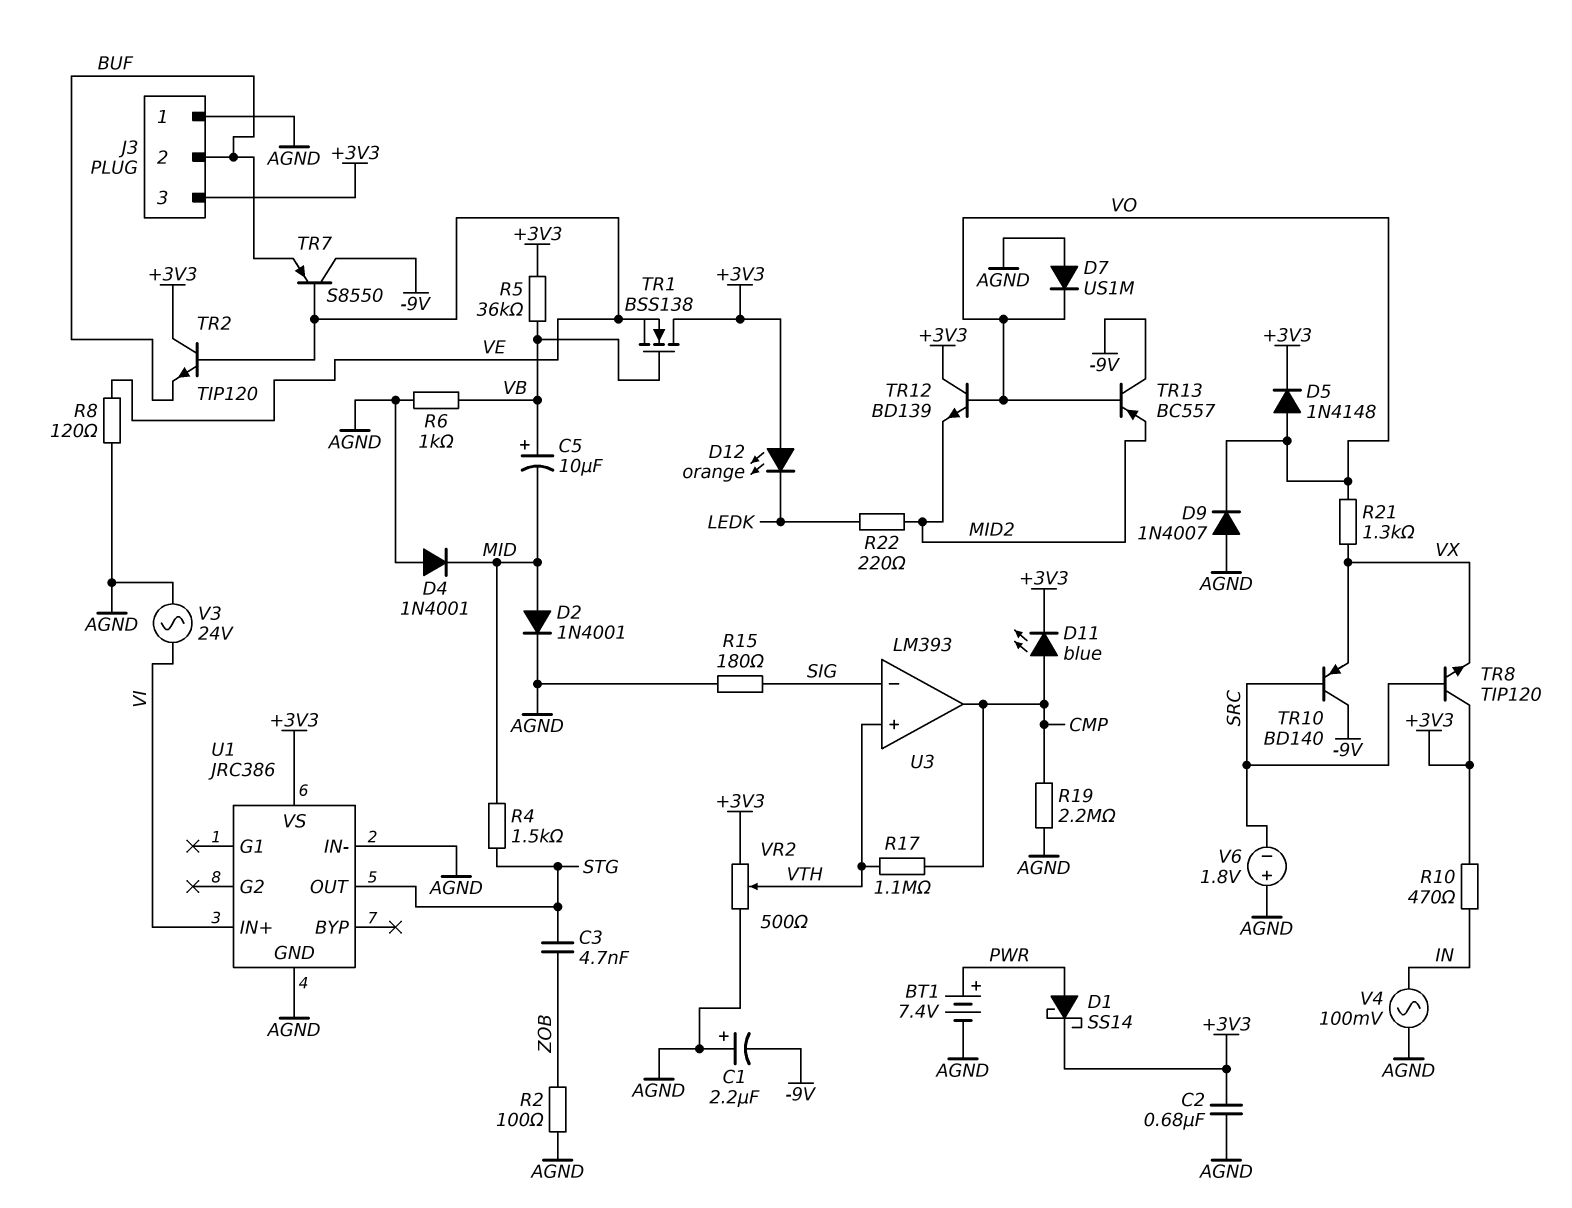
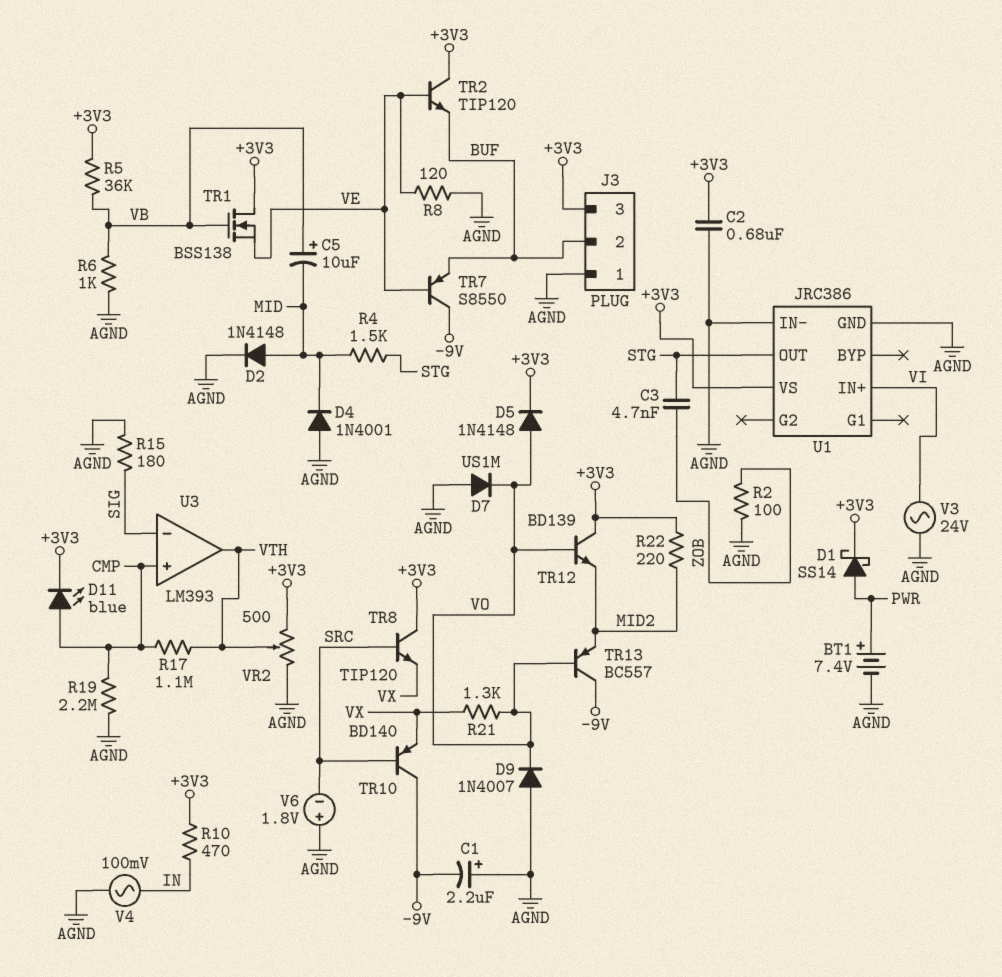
D2: diode 1N4001 (A MID, K AGND) -> diode 1N4148 (A MID, K AGND)
D12: LED orange (A +3V3, K LEDK) -> none
R22: 220 (LEDK, MID2) -> 220 (+3V3, MID2)
U3 pin in+: VTH -> CMP
U3 pin out: CMP -> VTH

